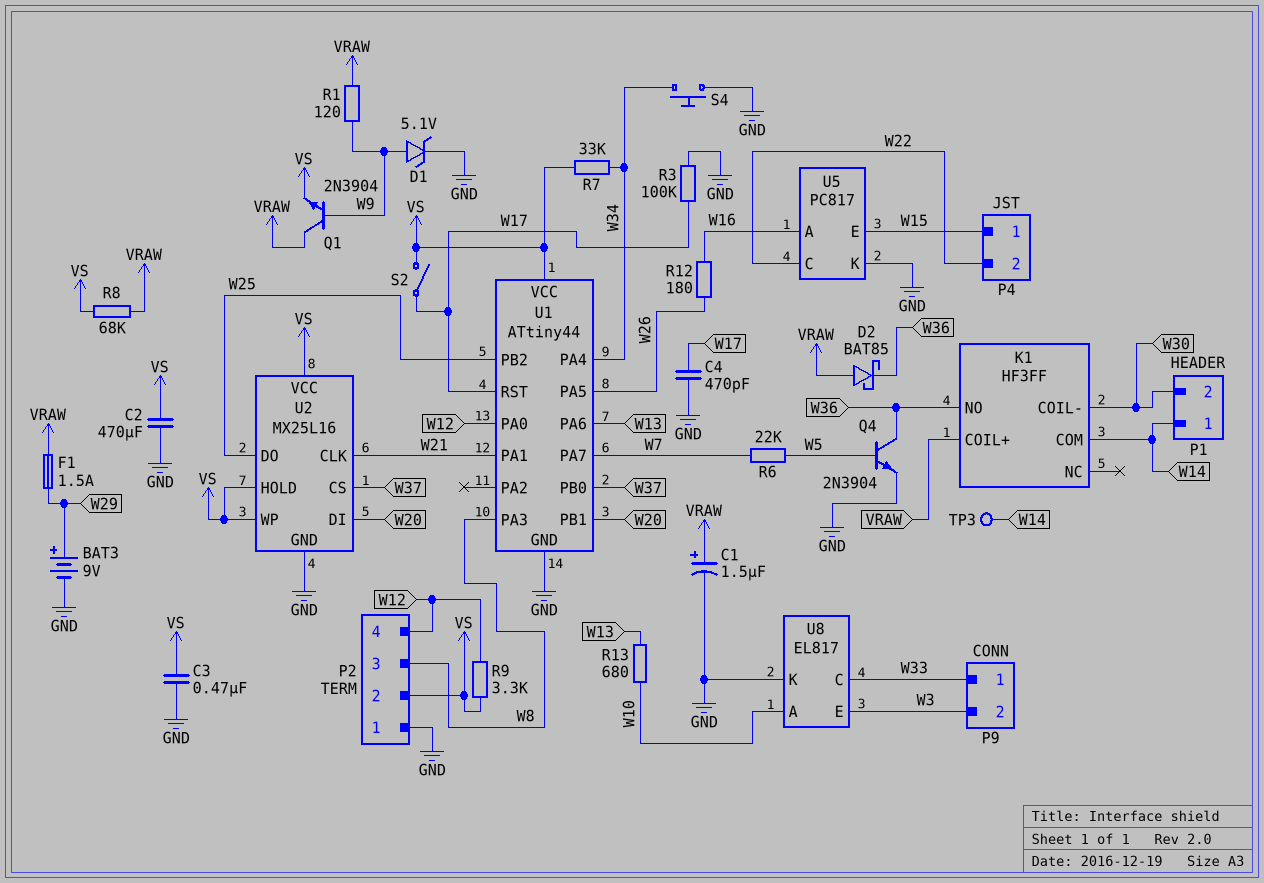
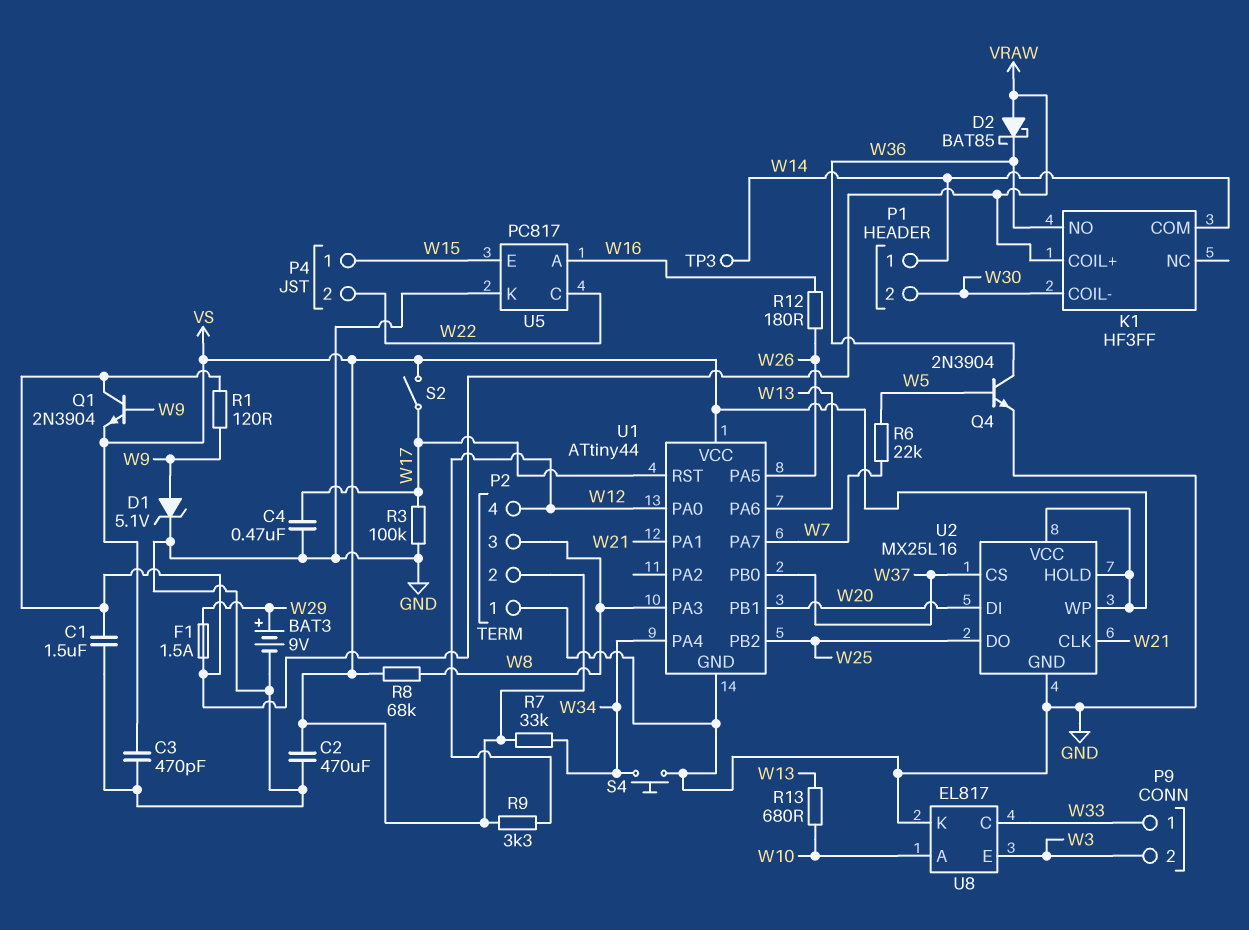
C1: 1.5uF (plus VRAW, minus GND) -> 1.5uF (GND, VRAW)
C3: 470nF (GND, VS) -> 470pF (GND, VS)
C4: 470pF (GND, W17) -> 470nF (GND, W17)
R8: 68k (VRAW, VS) -> 68k (VS, W8)

